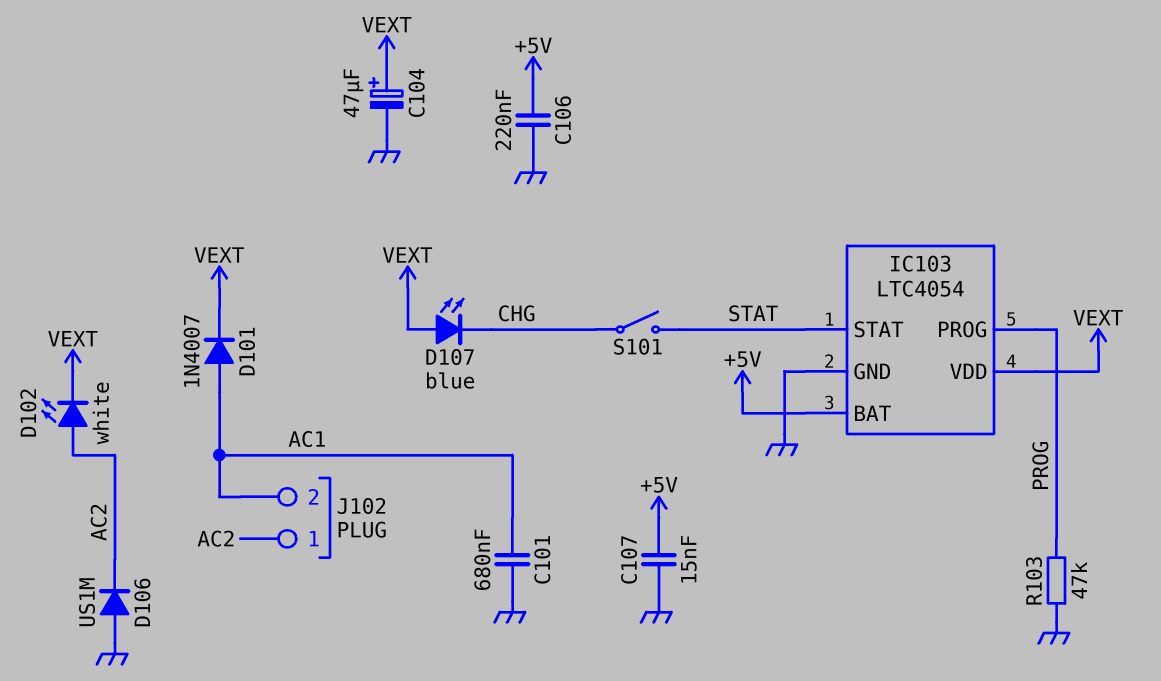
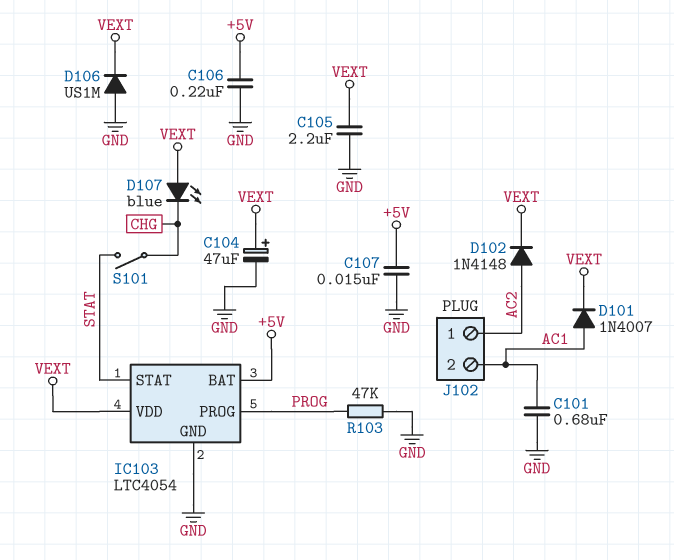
C105: none -> 2.2uF (GND, VEXT)
D102: LED white (A AC2, K VEXT) -> diode 1N4148 (A AC2, K VEXT)
D106: diode US1M (A GND, K AC2) -> diode US1M (A GND, K VEXT)

